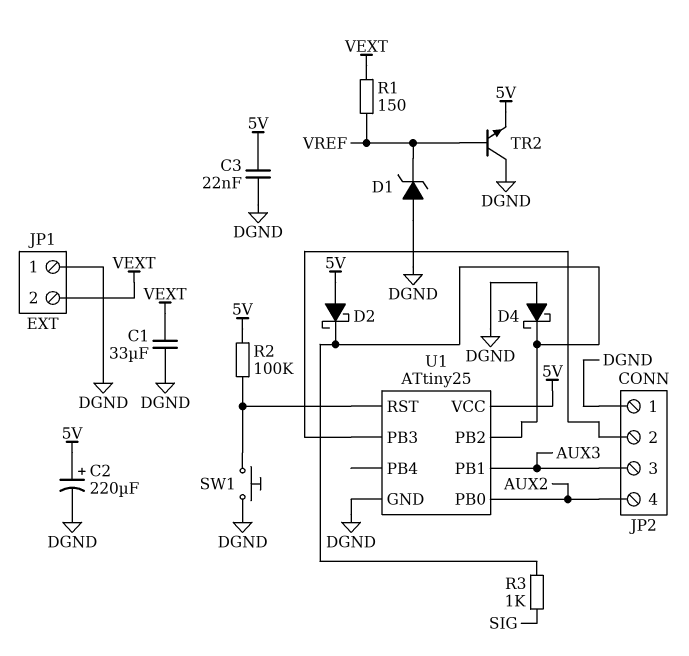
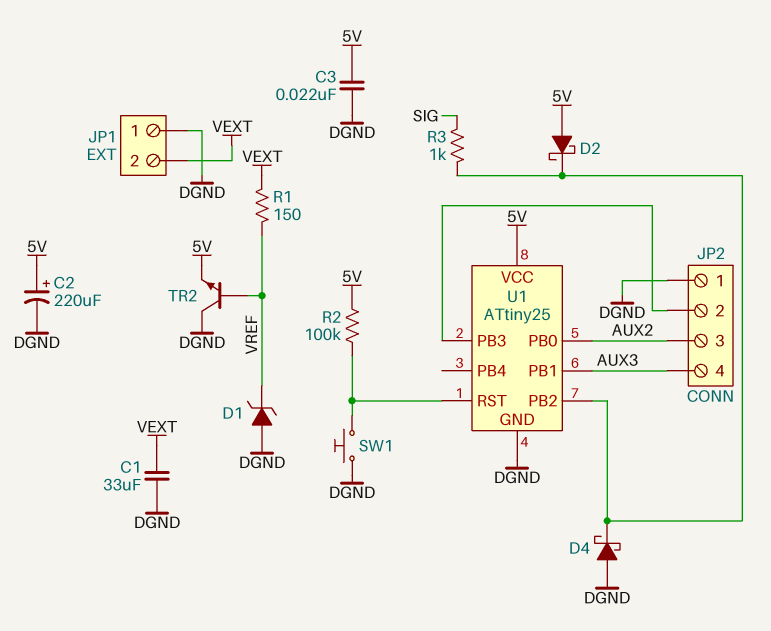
JP2 pin 3: AUX3 -> AUX2
JP2 pin 4: AUX2 -> AUX3

